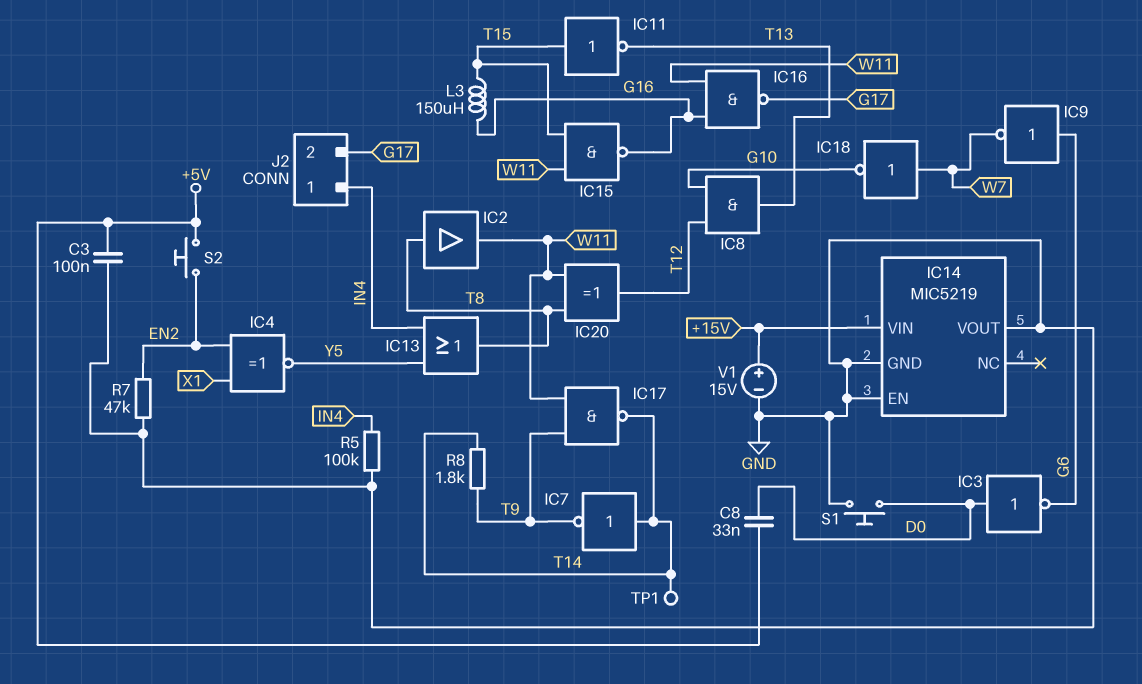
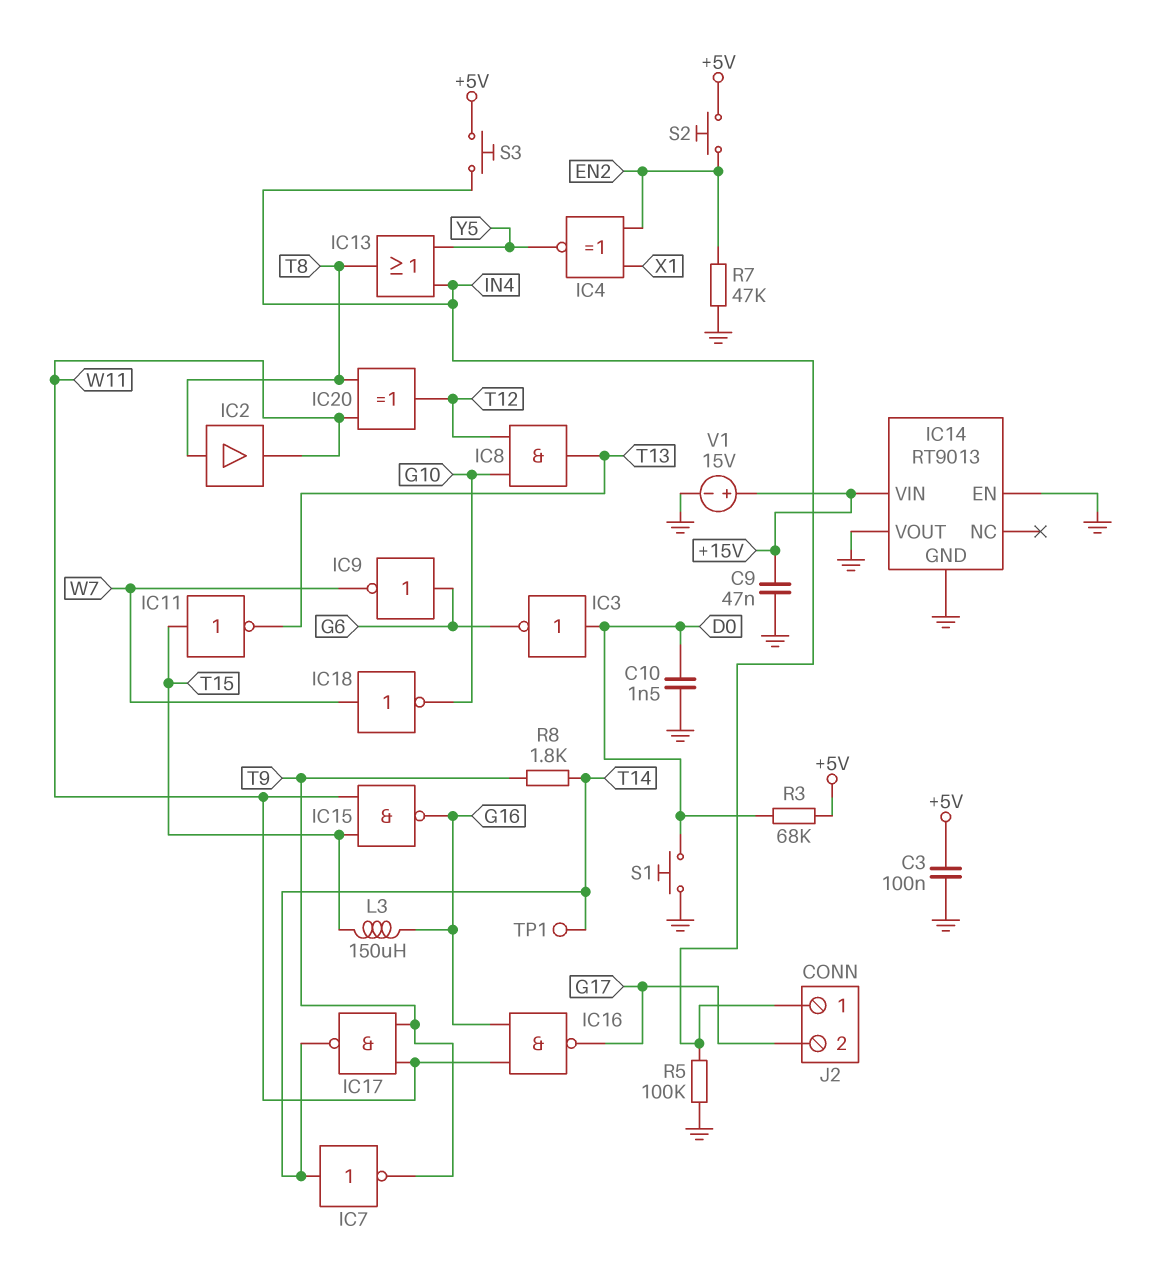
C8: 33nF (+5V, D0) -> none
C9: none -> 47nF (+15V, GND)
C10: none -> 1.5nF (D0, GND)
IC14: MIC5219 -> RT9013
R3: none -> 68k (+5V, D0)
S3: none -> button (+5V, IN4)

